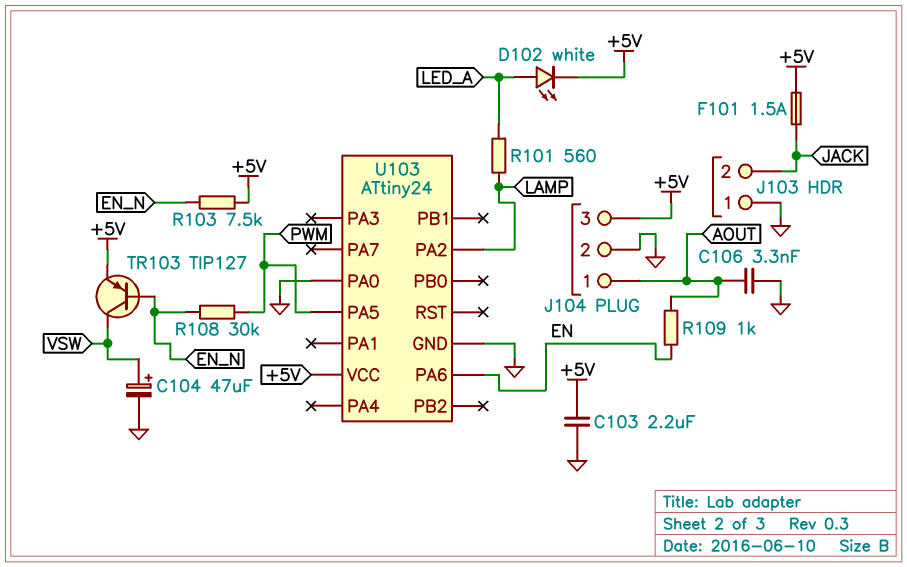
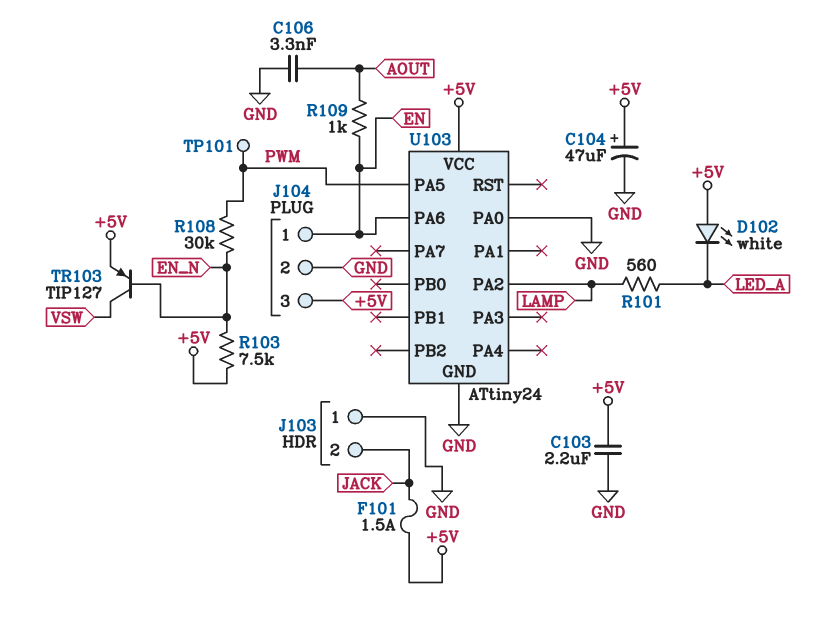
C104: 47uF (plus VSW, minus GND) -> 47uF (plus +5V, minus GND)
D102: LED white (A LED_A, K +5V) -> LED white (A +5V, K LED_A)
J104 pin 1: AOUT -> EN
TP101: none -> test point (PWM)

